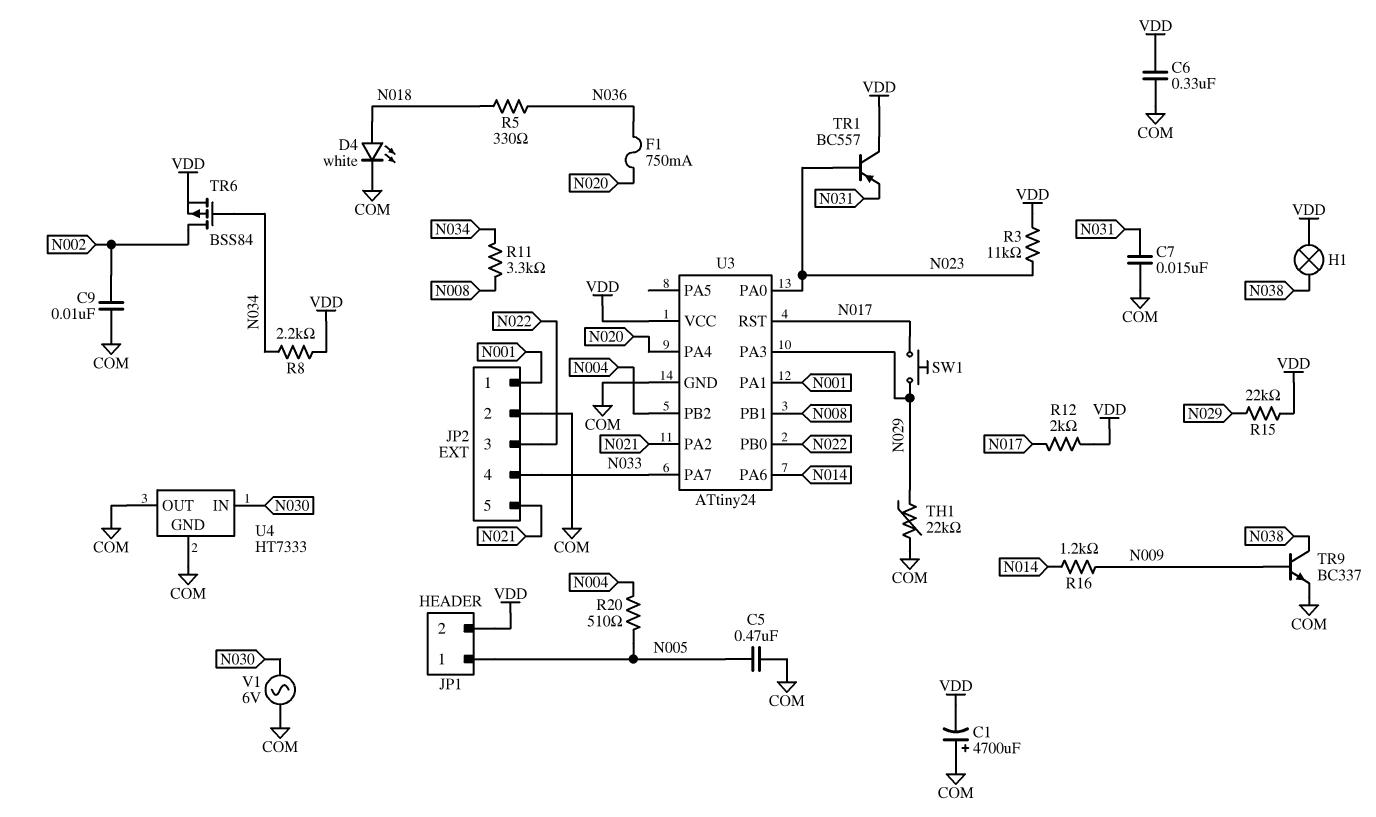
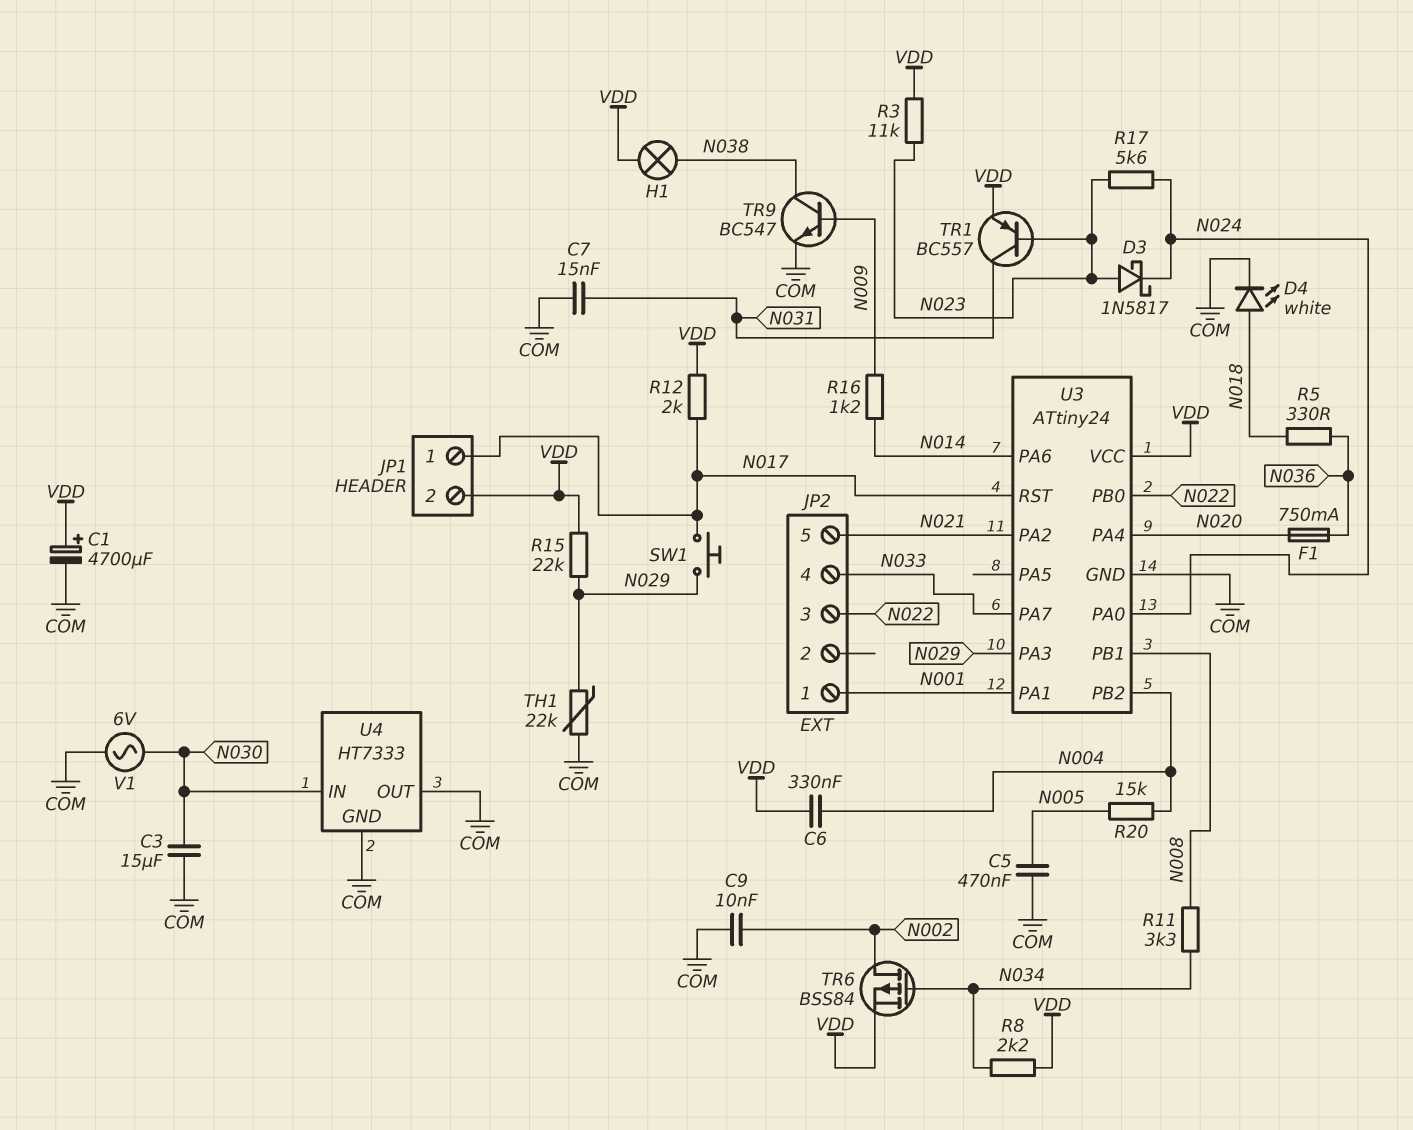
C1: 4700uF (plus COM, minus VDD) -> 4700uF (plus VDD, minus COM)
C3: none -> 15uF (COM, N030)
C6: 330nF (COM, VDD) -> 330nF (N004, VDD)
D3: none -> schottky 1N5817 (A N023, K N024)
JP1 pin 1: N005 -> N017
JP2 pin 2: COM -> none
R17: none -> 5.6k (N023, N024)
R20: 510 (N004, N005) -> 15k (N004, N005)
TR1: PNP BC557 (B N023, C VDD, E N031) -> PNP BC557 (B N023, C N031, E VDD)
TR9: NPN BC337 (B N009, C N038, E COM) -> NPN BC547 (B N009, C N038, E COM)
U3 pin PA0: N023 -> N024

